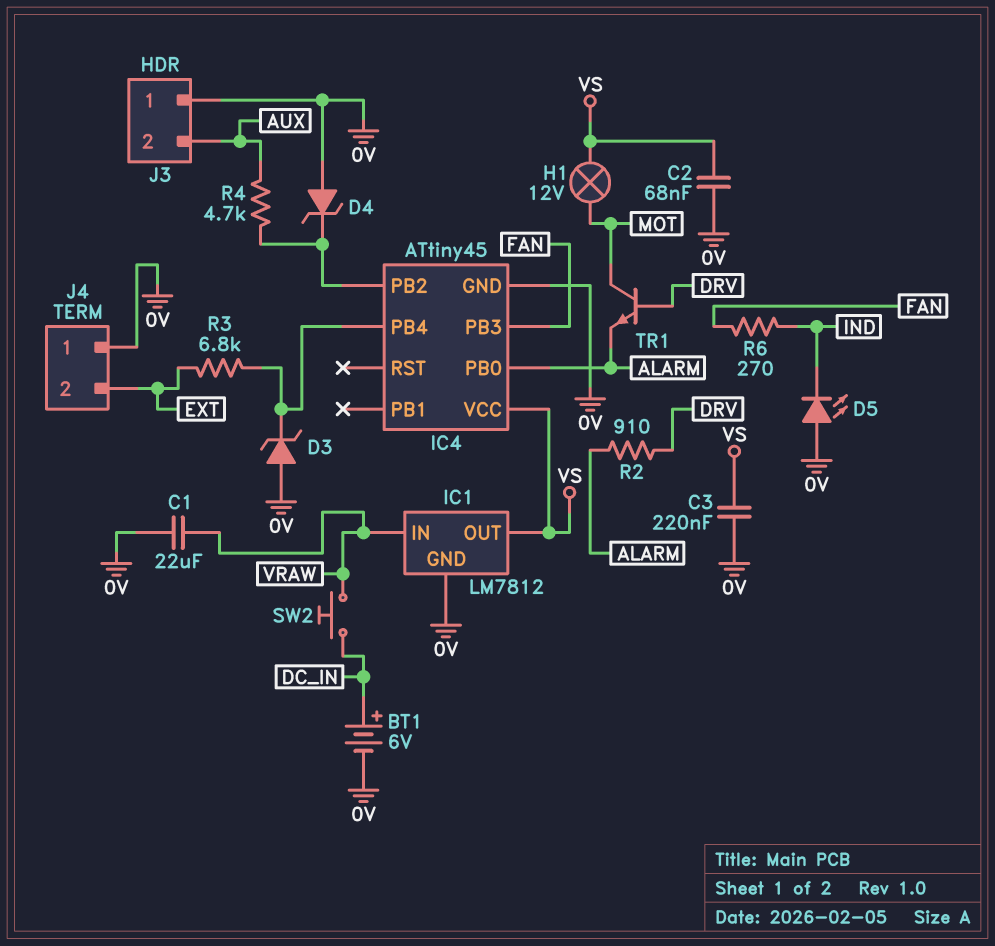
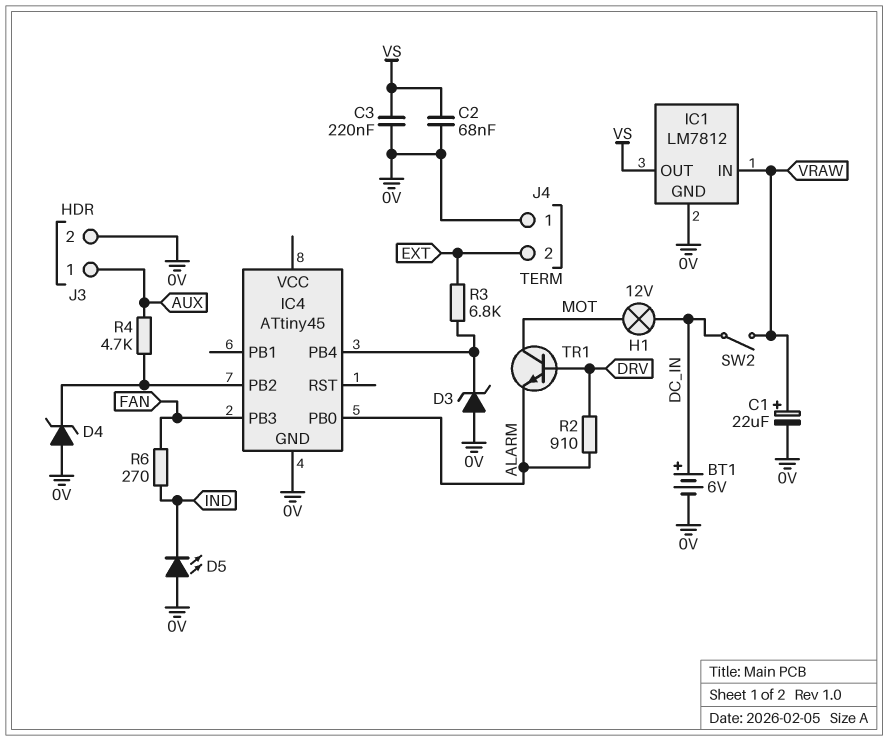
C1: 22uF (0V, VRAW) -> 22uF (plus VRAW, minus 0V)
H1: lamp 12V (MOT, VS) -> lamp 12V (DC_IN, MOT)
IC4 pin VCC: VS -> none
J3 pin 1: 0V -> AUX
J3 pin 2: AUX -> 0V
SW2: button (DC_IN, VRAW) -> switch (DC_IN, VRAW)

